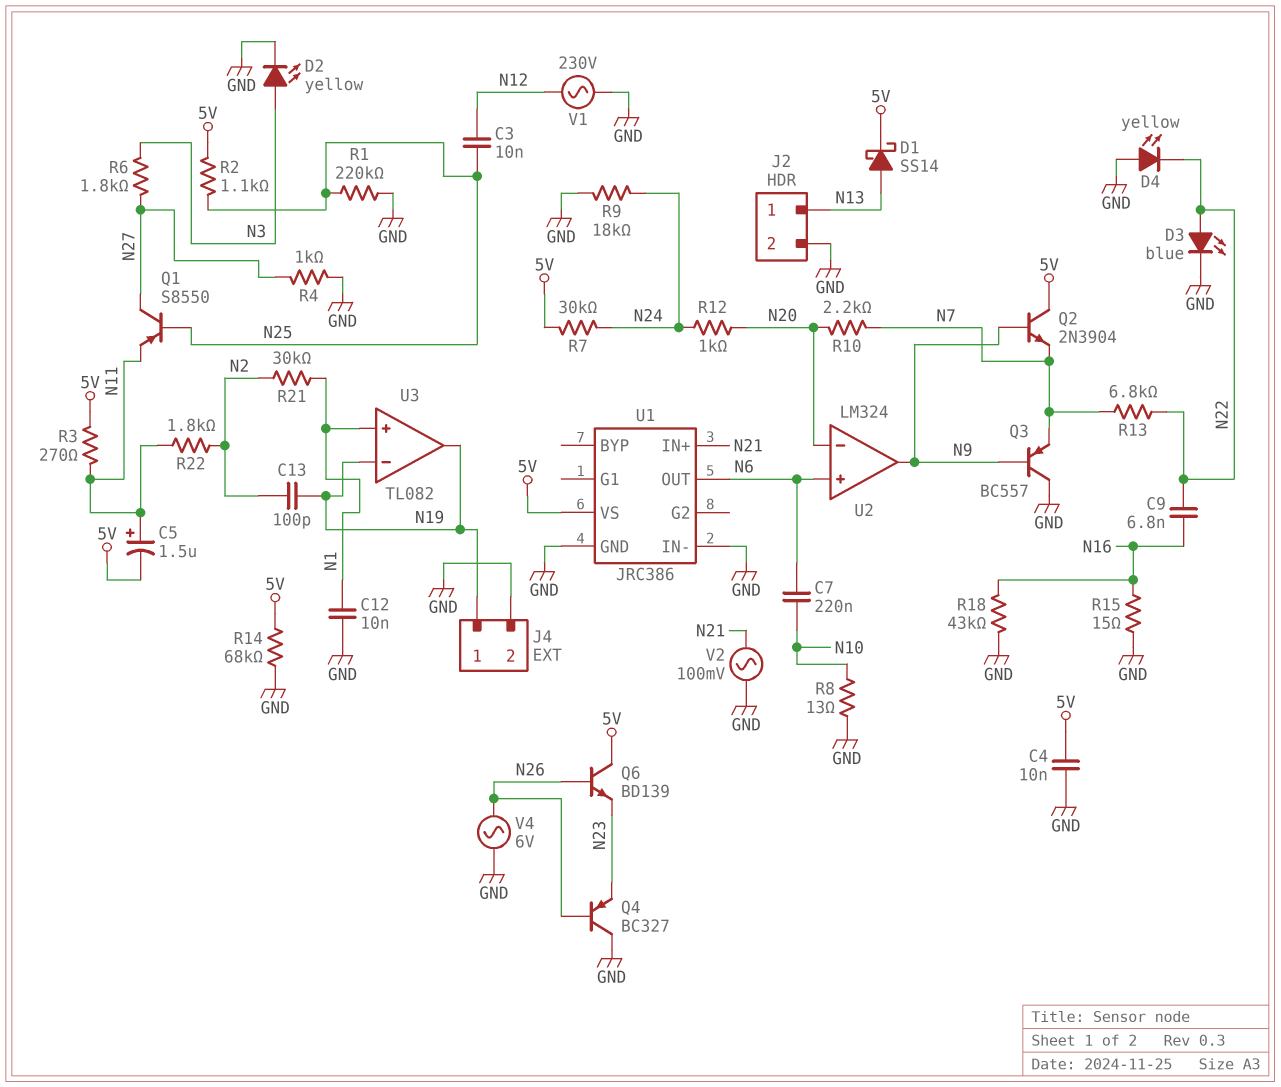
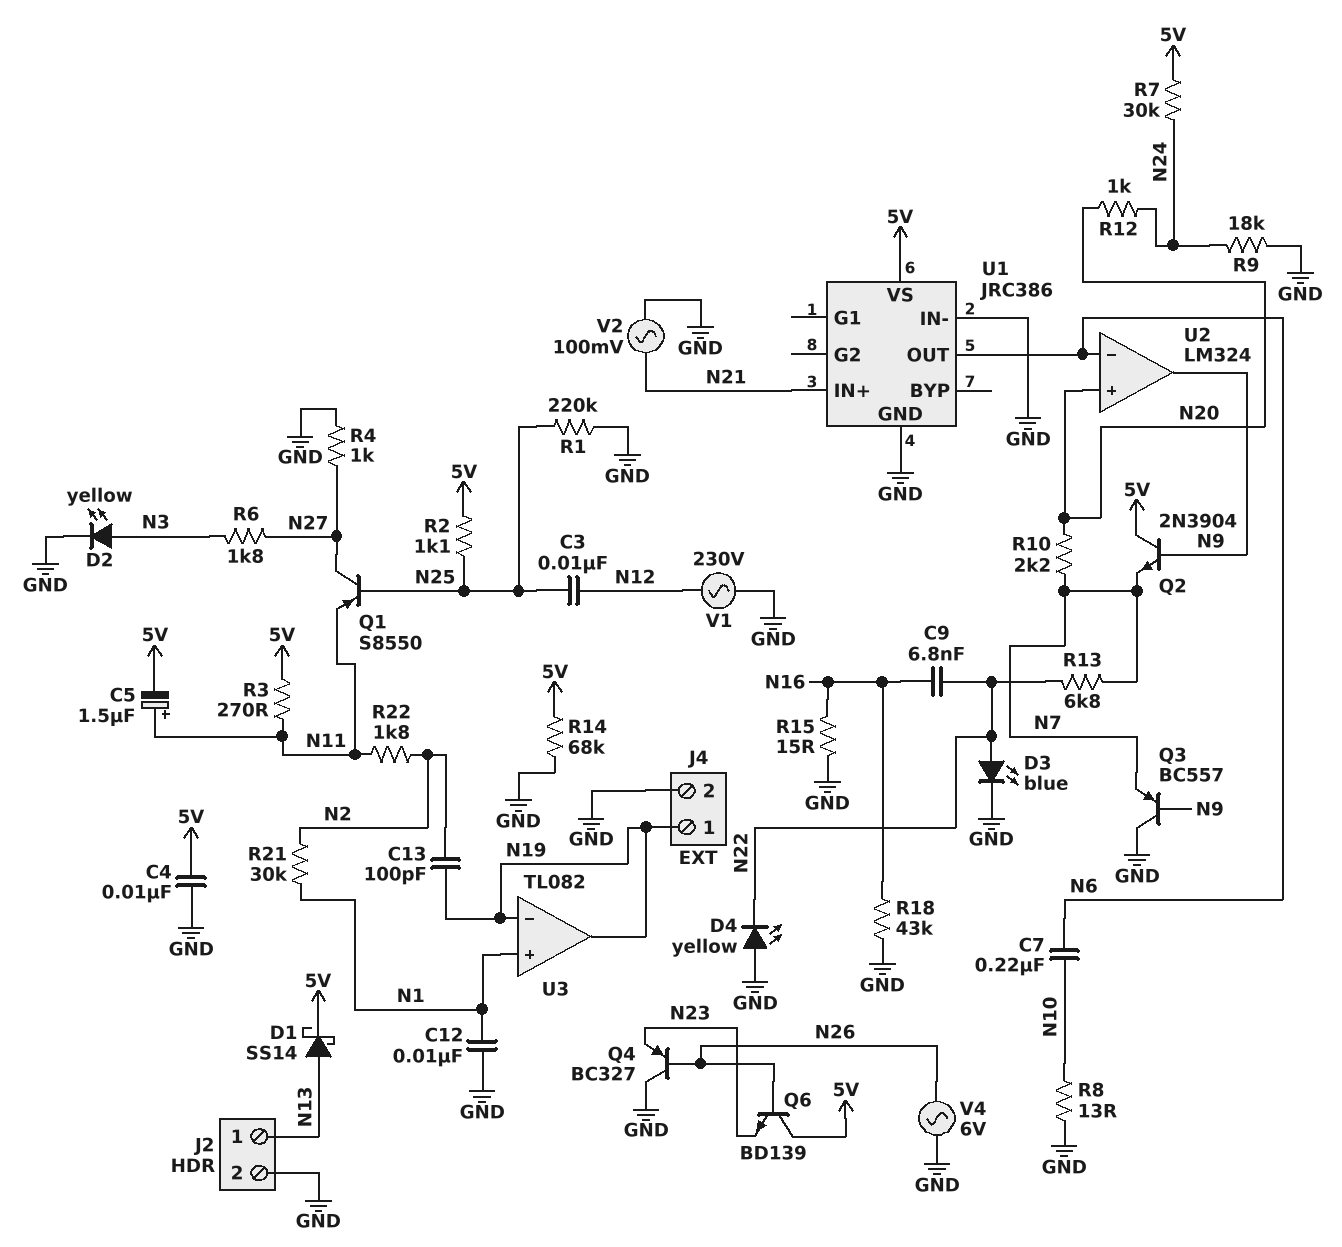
U2 pin in+: N6 -> N20
U2 pin in-: N20 -> N6

